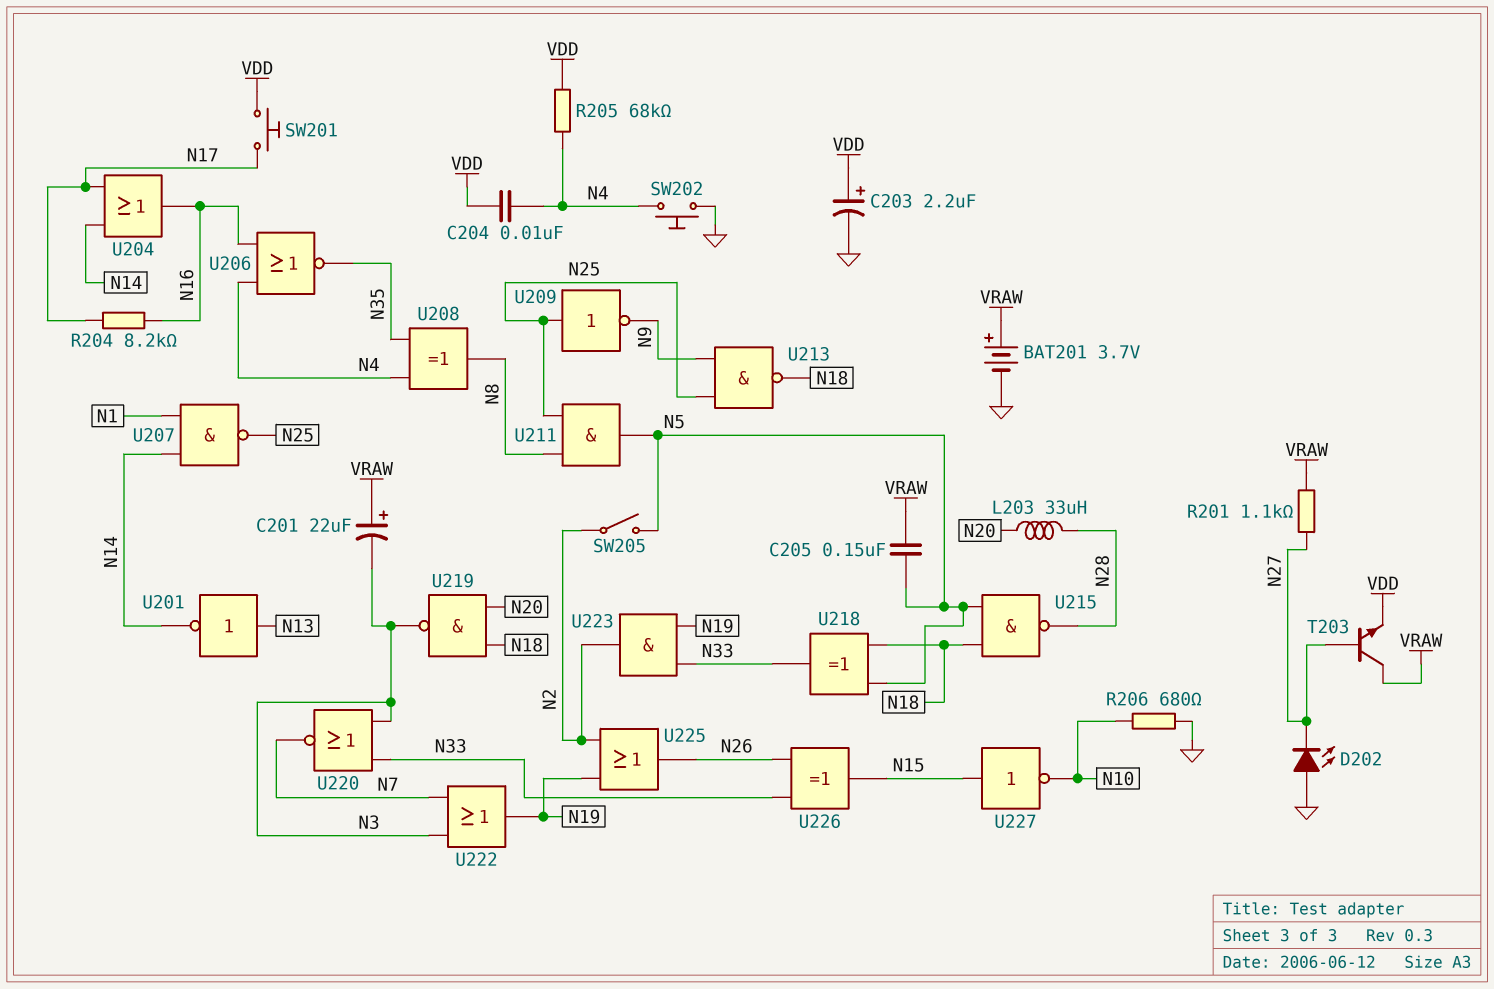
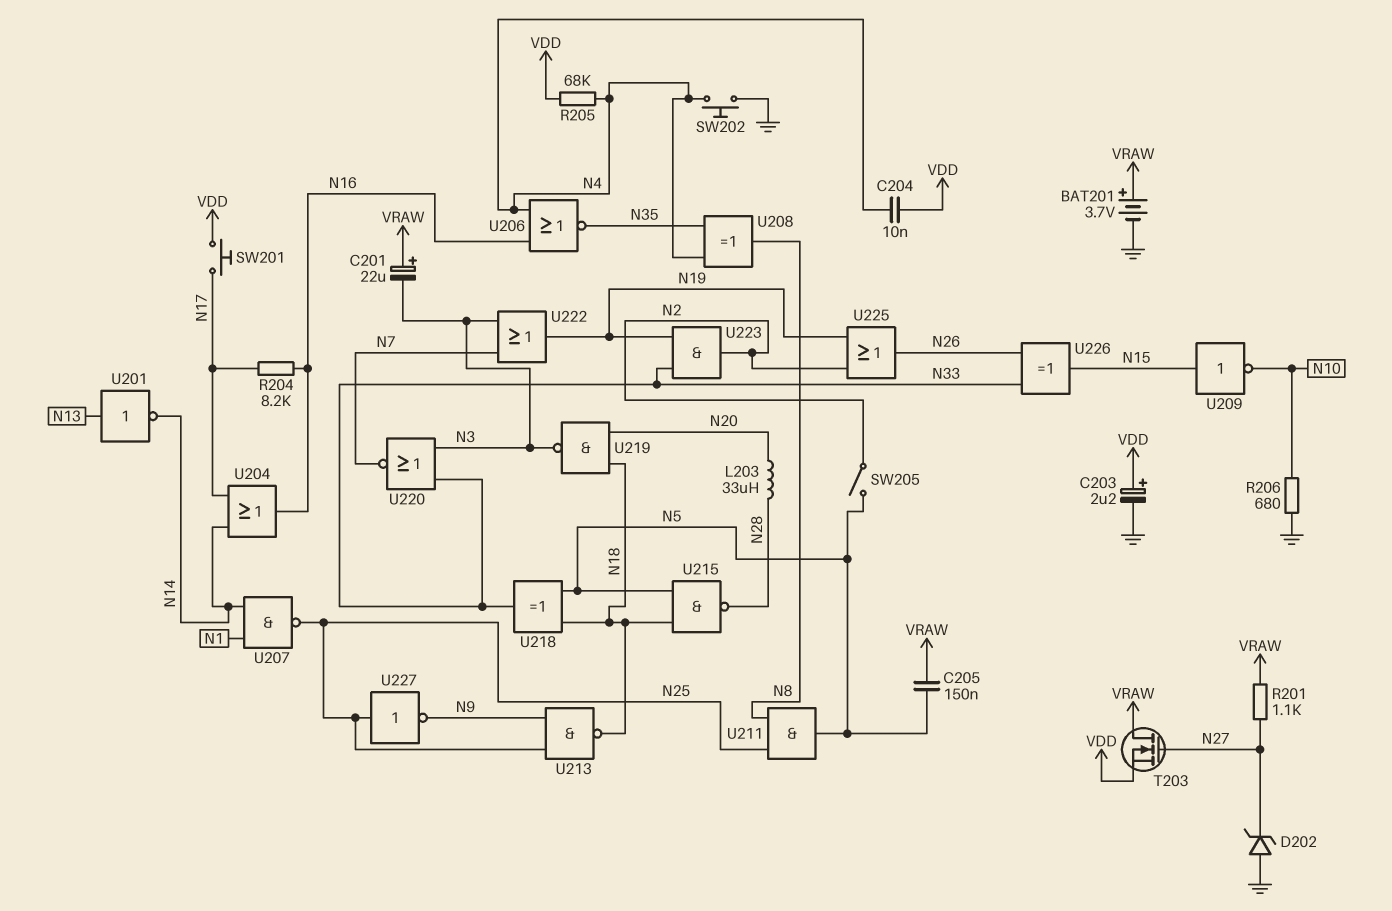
D202: LED (A GND, K N27) -> zener (A GND, K N27)
T203: NPN (B N27, C VRAW, E VDD) -> NMOS (G N27, D VRAW, S VDD)
U209: NOT (in N25, out N9) -> NOT (in N15, out N10)
U227: NOT (in N15, out N10) -> NOT (in N25, out N9)

